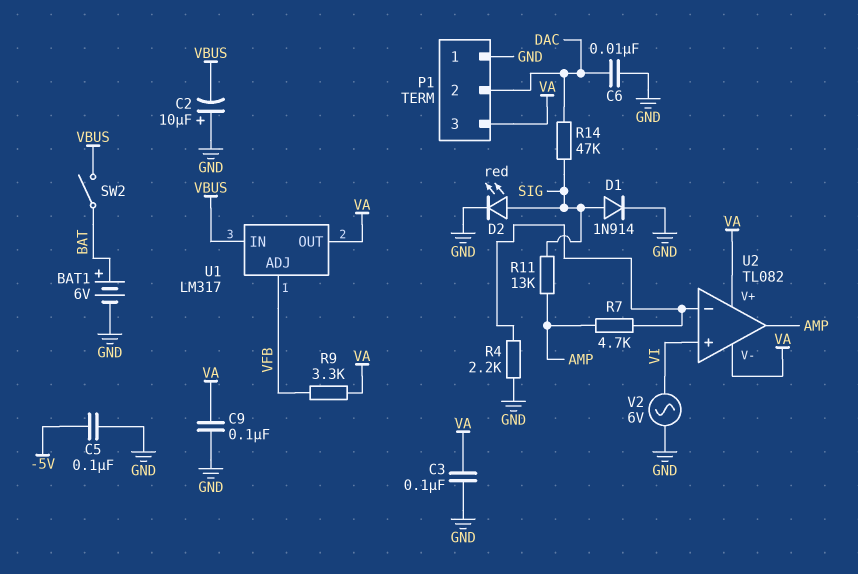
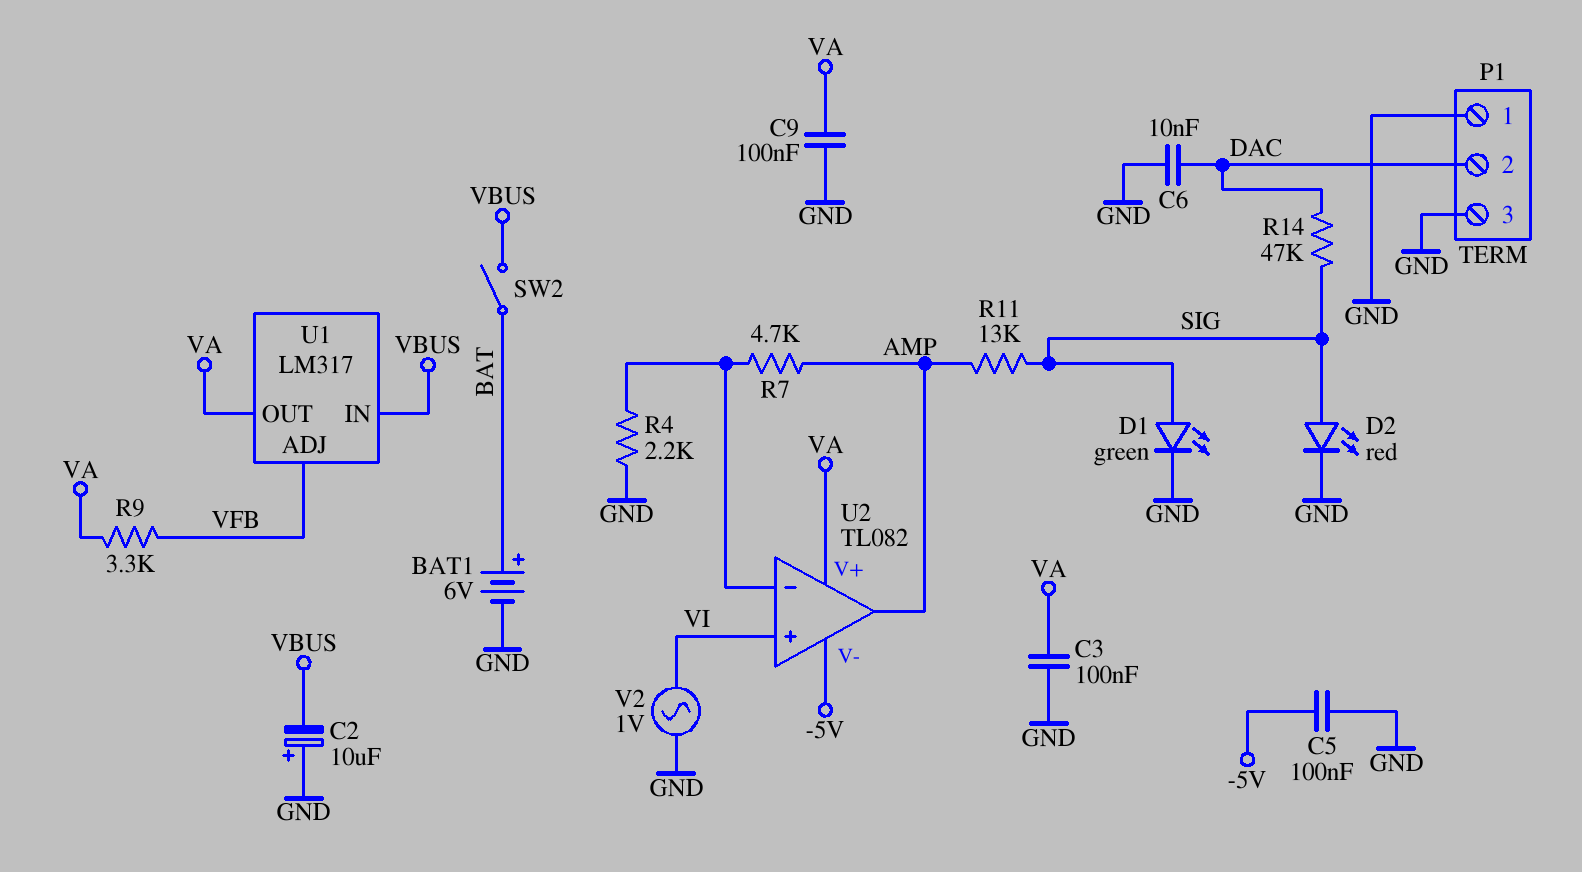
D1: diode 1N914 (A SIG, K GND) -> LED green (A SIG, K GND)
P1 pin 3: VA -> GND
U2 pin V-: VA -> -5V
V2: AC 6V (GND, VI) -> AC 1V (GND, VI)

